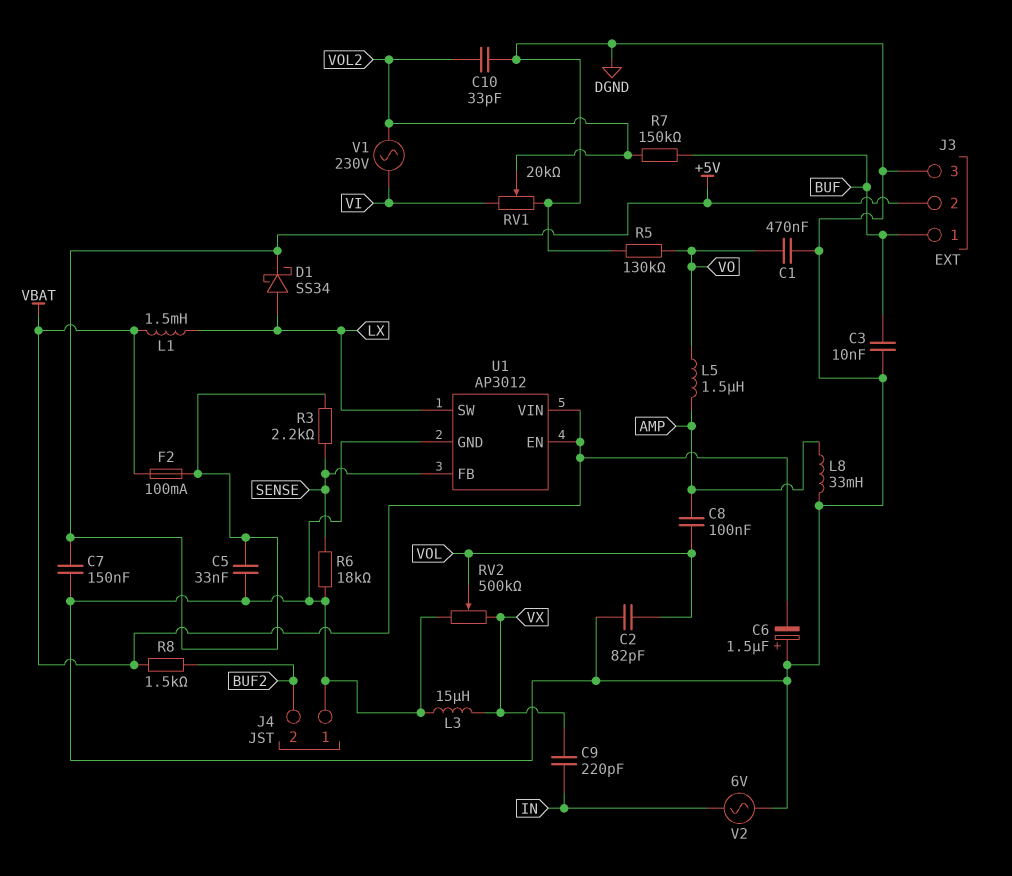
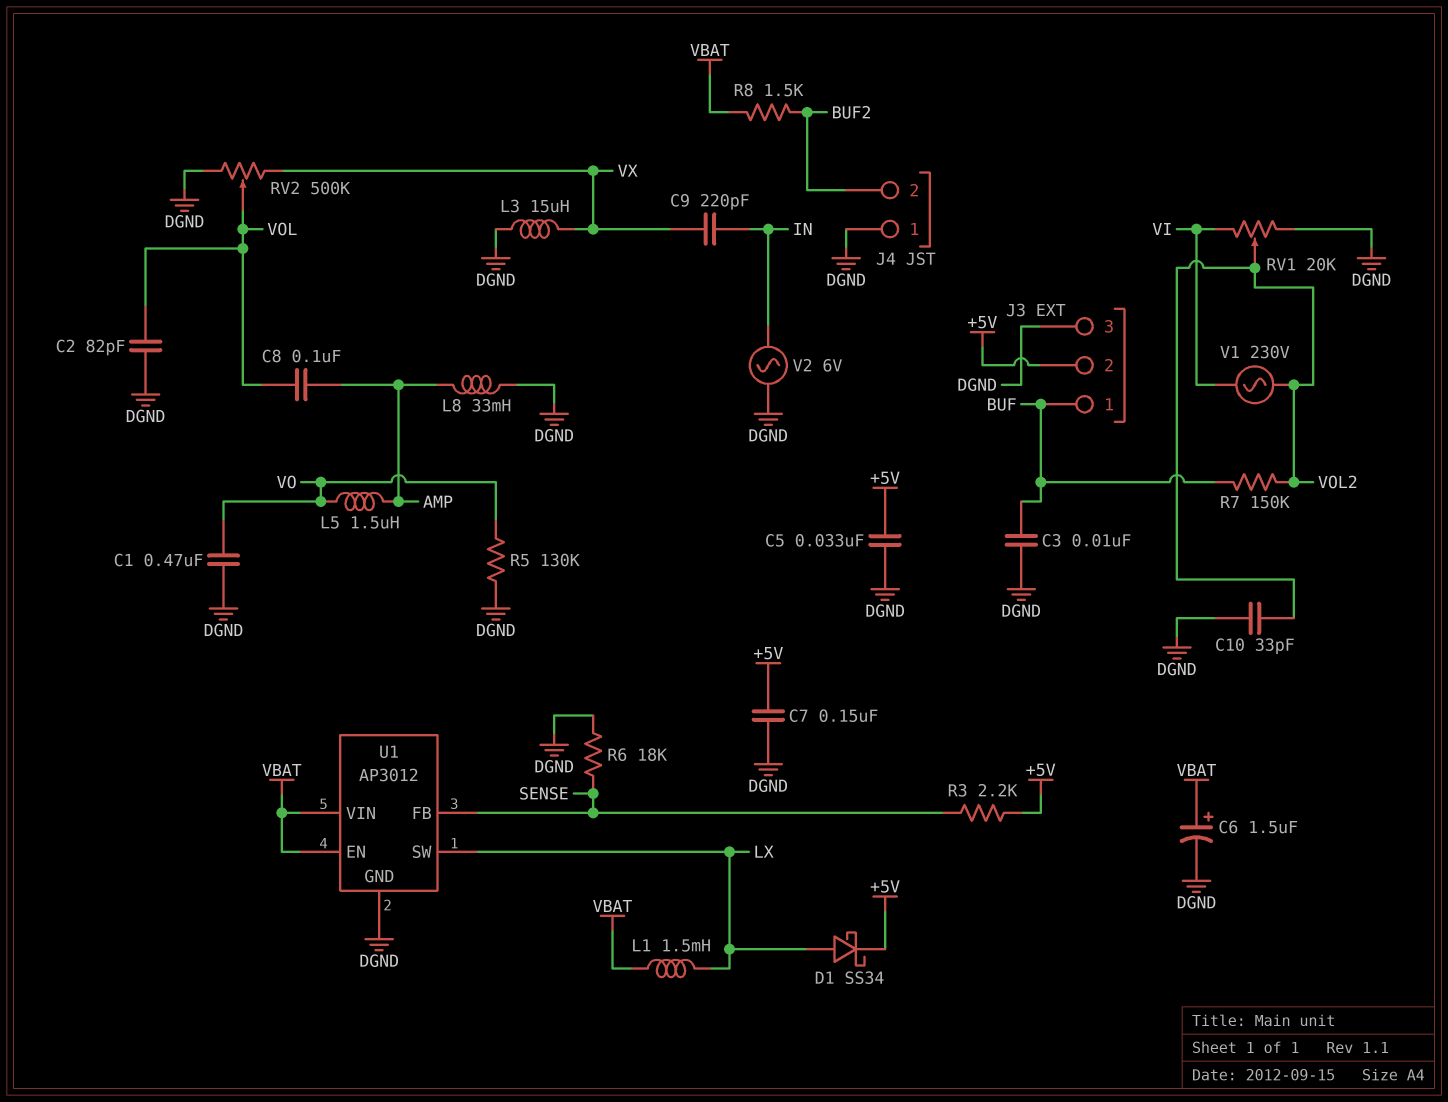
C6: 1.5uF (plus DGND, minus VBAT) -> 1.5uF (plus VBAT, minus DGND)
F2: 100mA (+5V, VBAT) -> none

